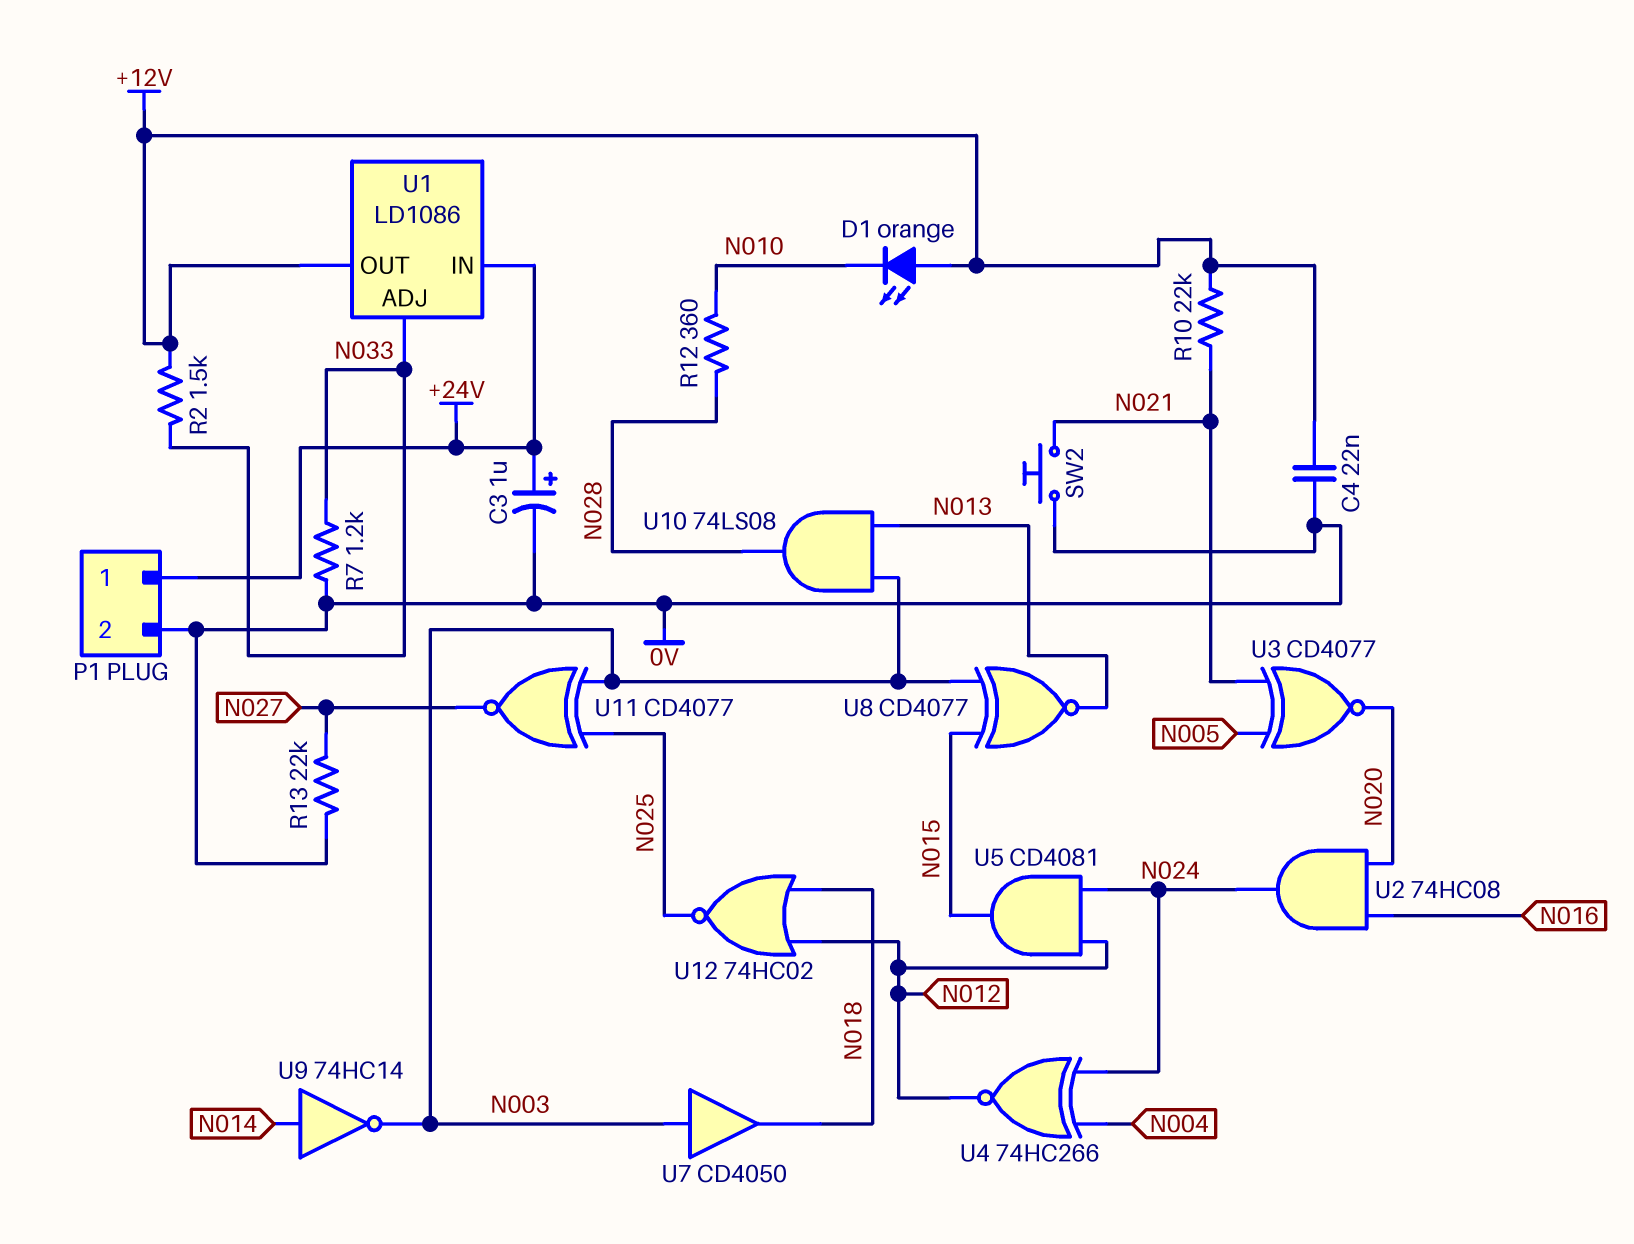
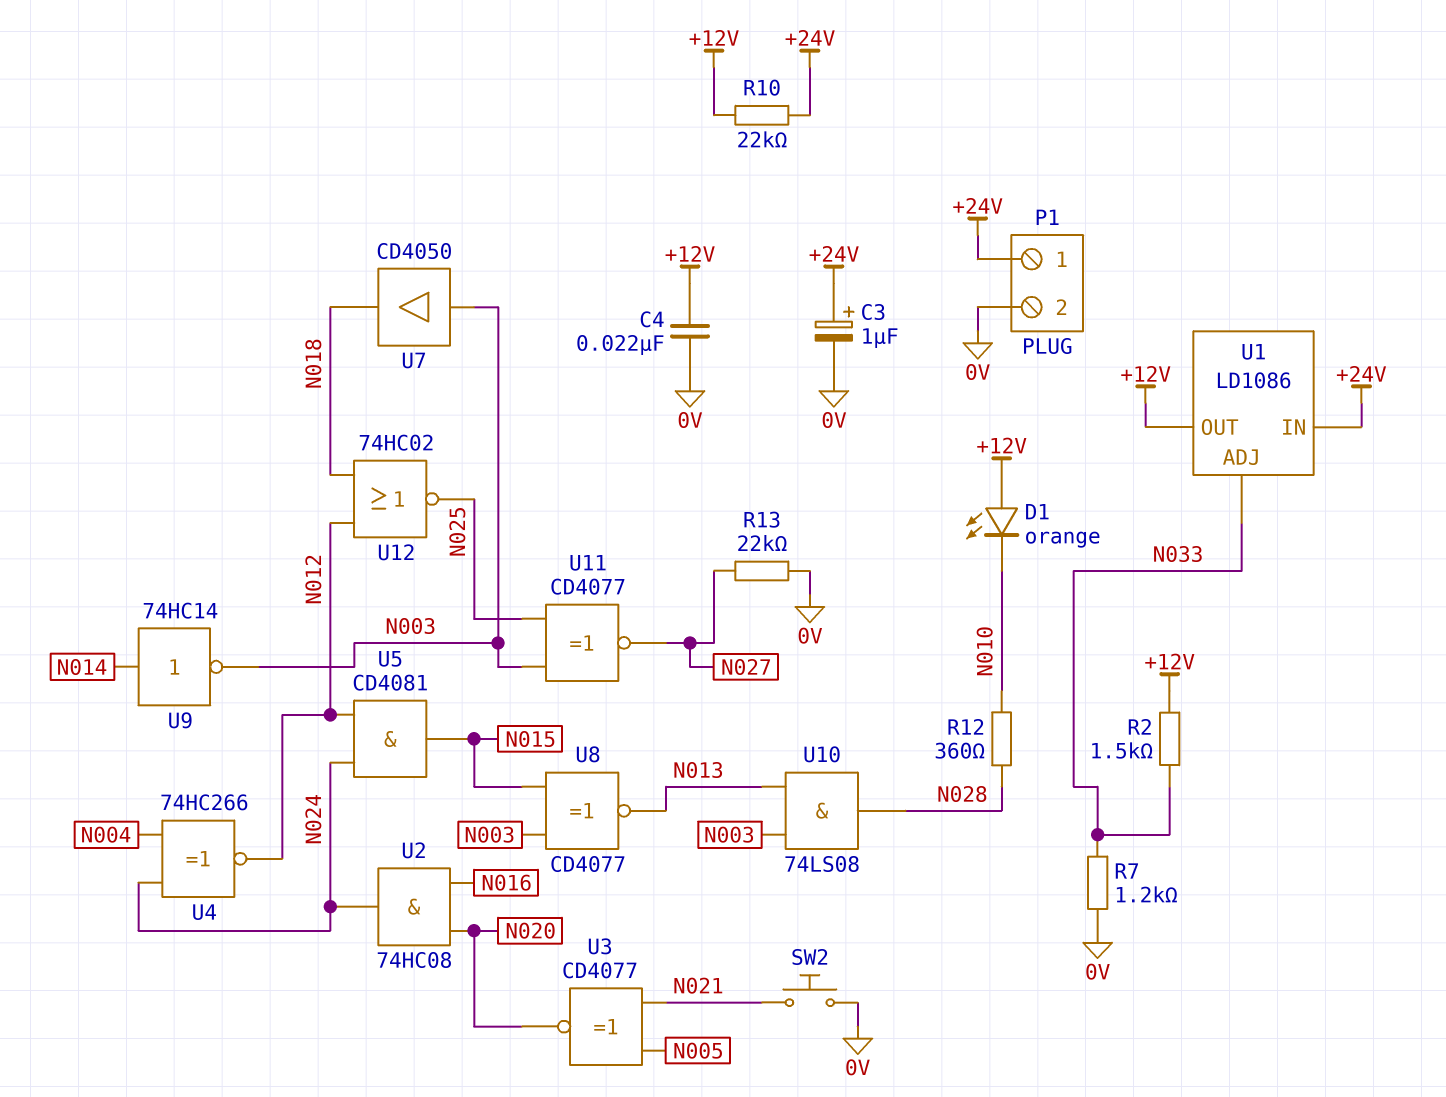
R10: 22k (+12V, N021) -> 22k (+12V, +24V)

